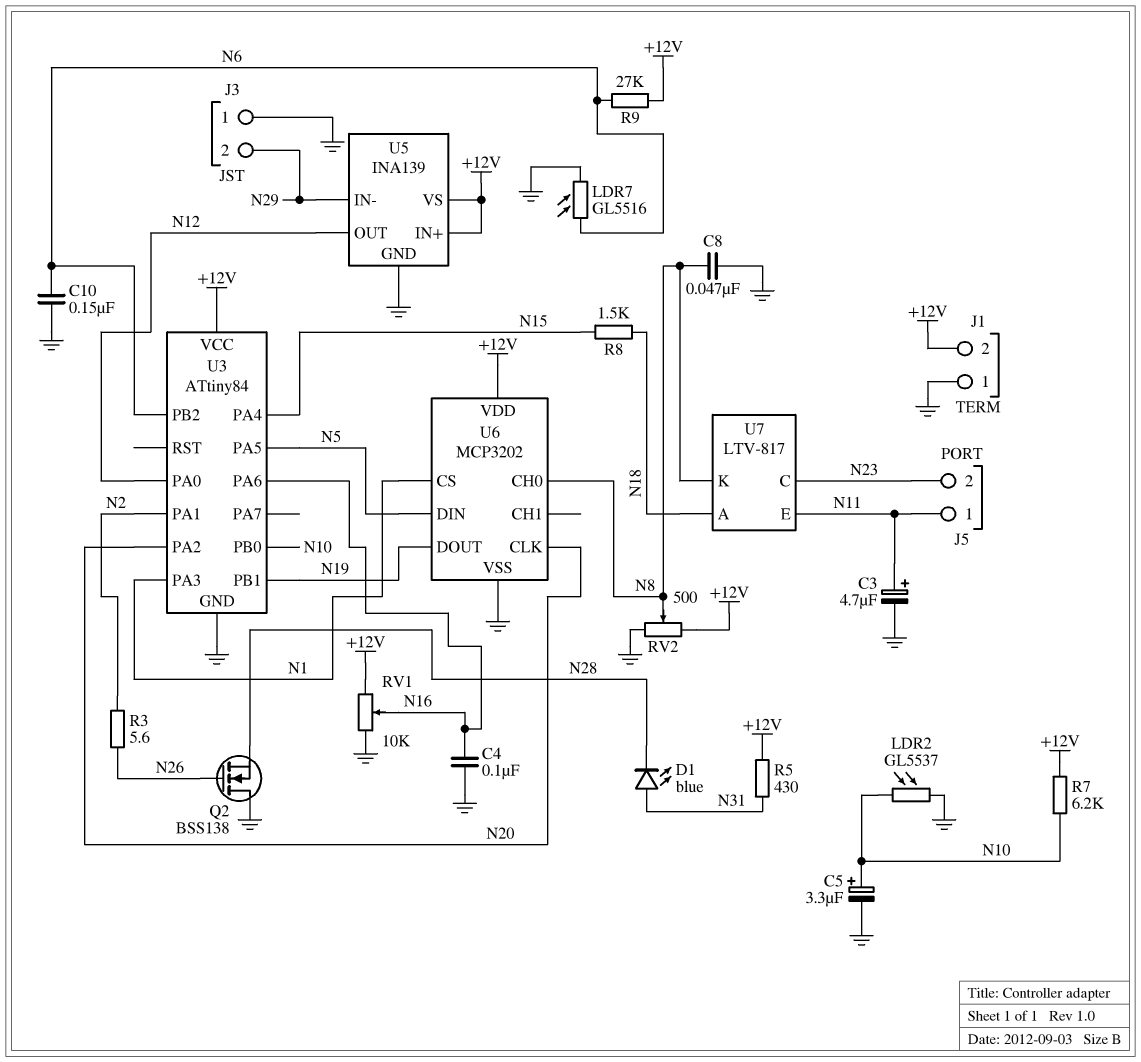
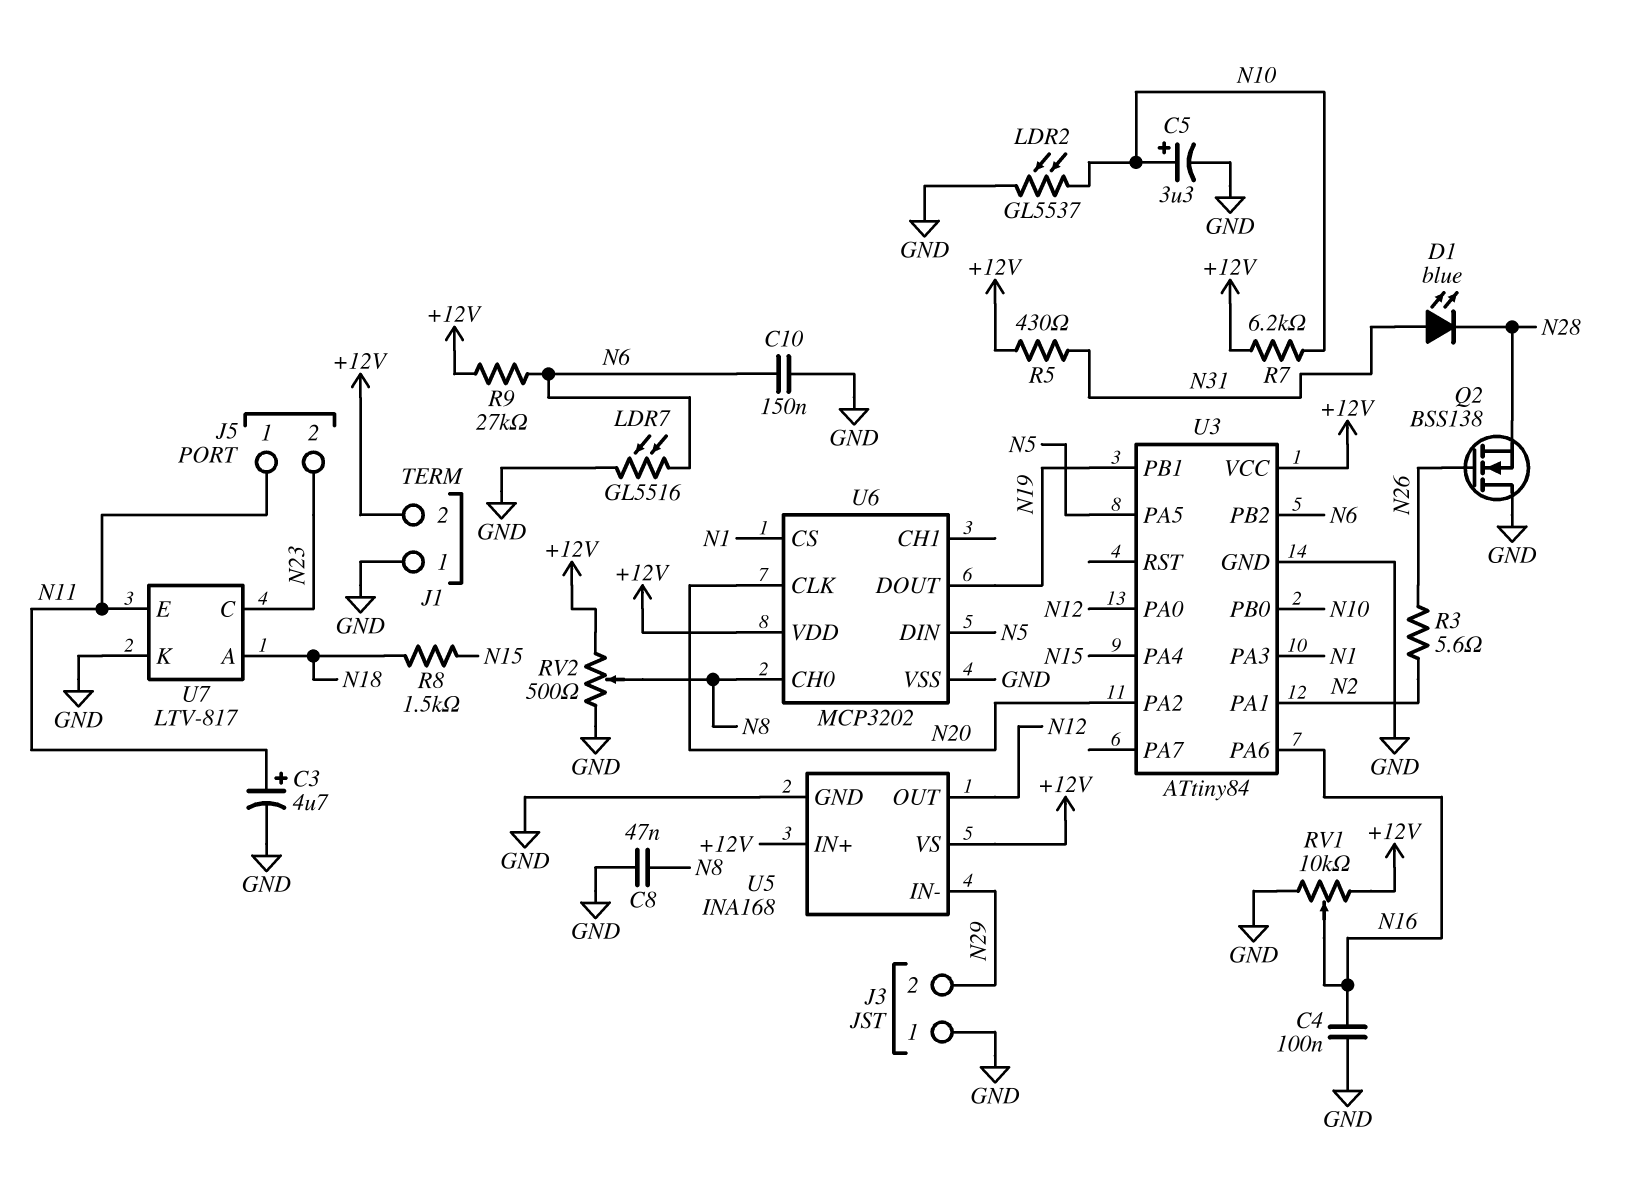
U5: INA139 -> INA168
U7 pin K: N8 -> GND

